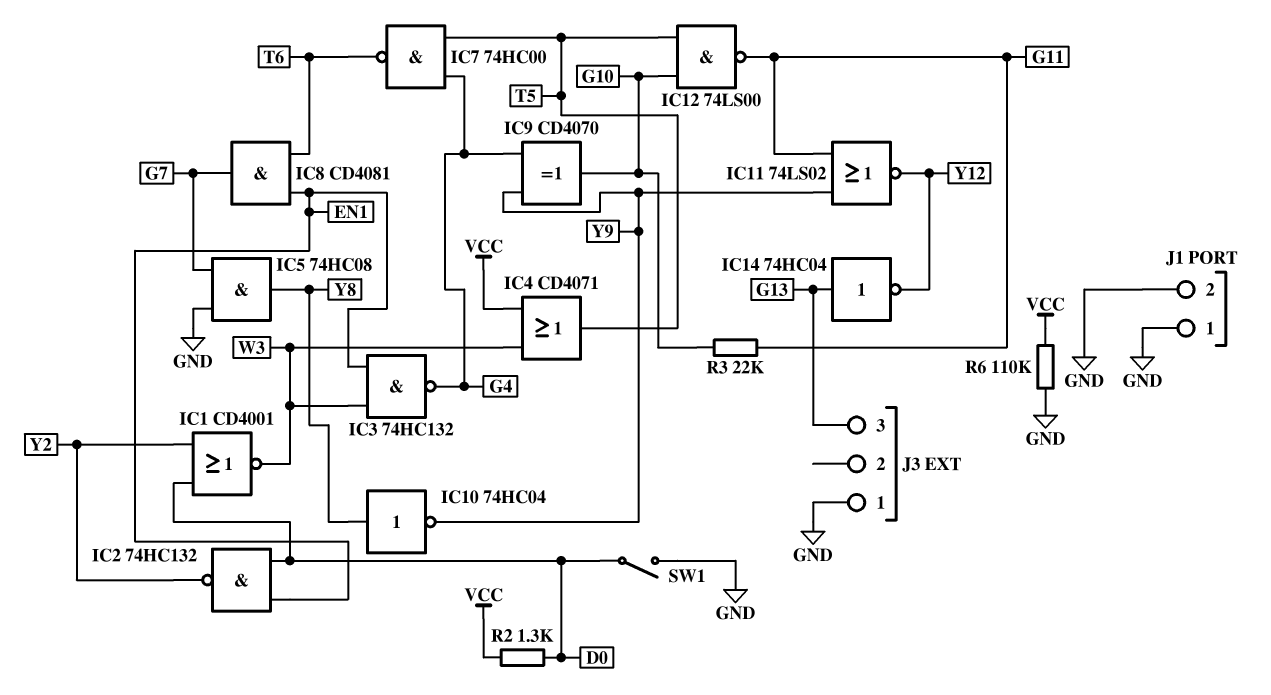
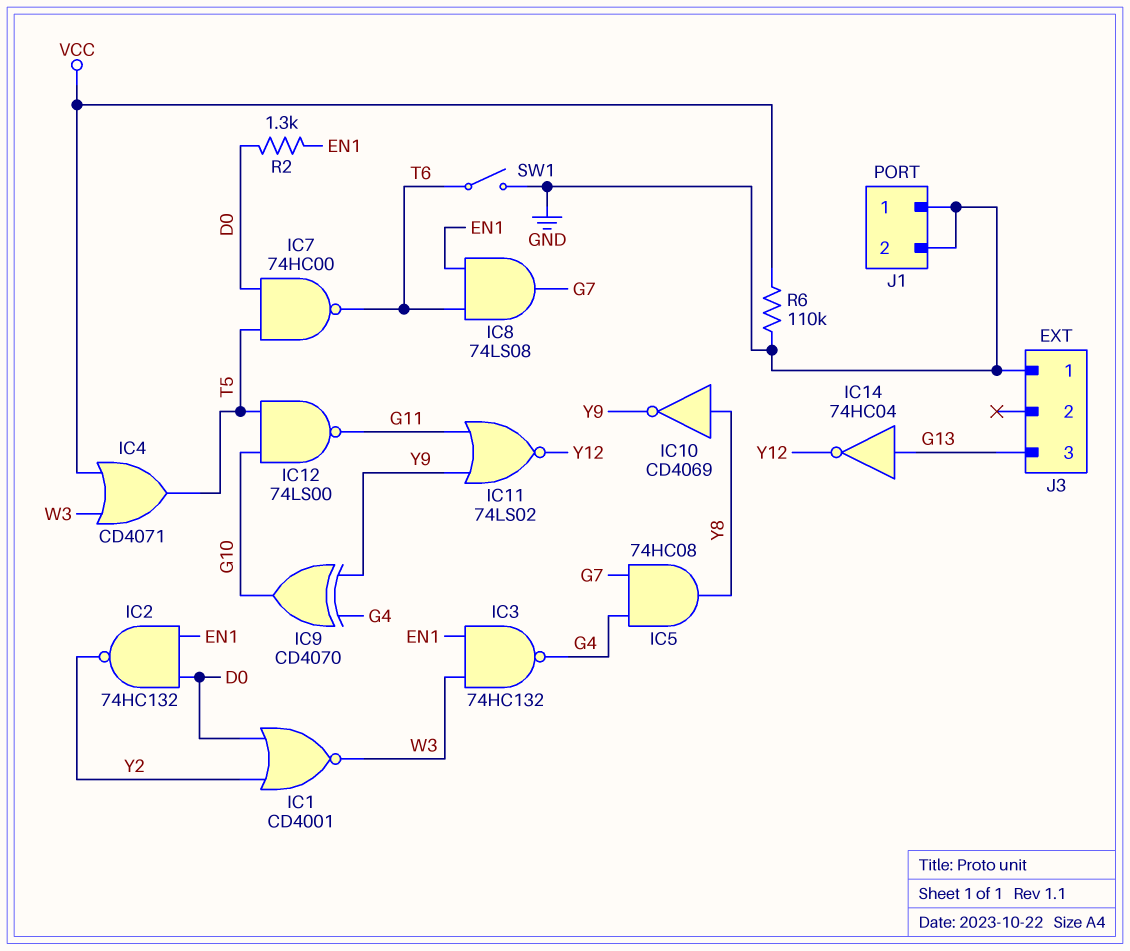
IC5: AND 74HC08 (in G7, in GND, out Y8) -> AND 74HC08 (in G4, in G7, out Y8)
IC7: NAND 74HC00 (in G4, in T5, out T6) -> NAND 74HC00 (in D0, in T5, out T6)
IC8: AND CD4081 (in EN1, in T6, out G7) -> AND 74LS08 (in EN1, in T6, out G7)
IC10: NOT 74HC04 (in Y8, out Y9) -> NOT CD4069 (in Y8, out Y9)
R2: 1.3k (D0, VCC) -> 1.3k (D0, EN1)
R3: 22k (G10, G11) -> none
SW1: switch (D0, GND) -> switch (GND, T6)

